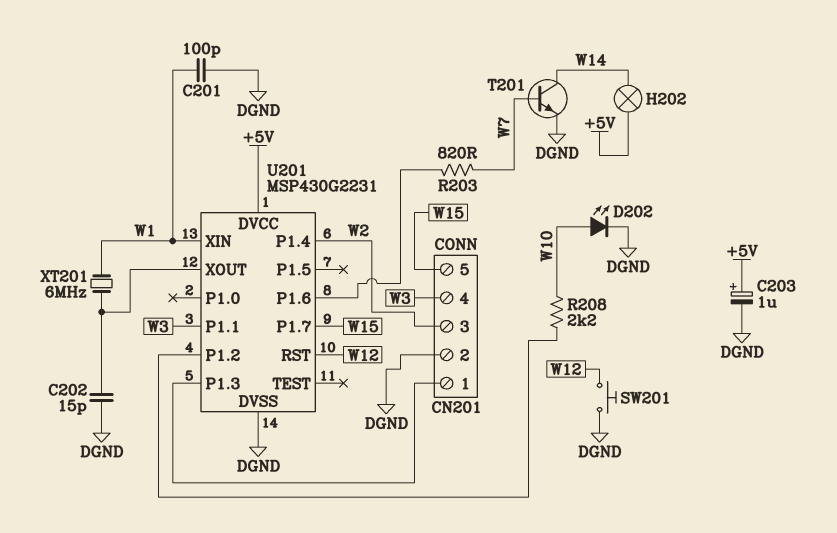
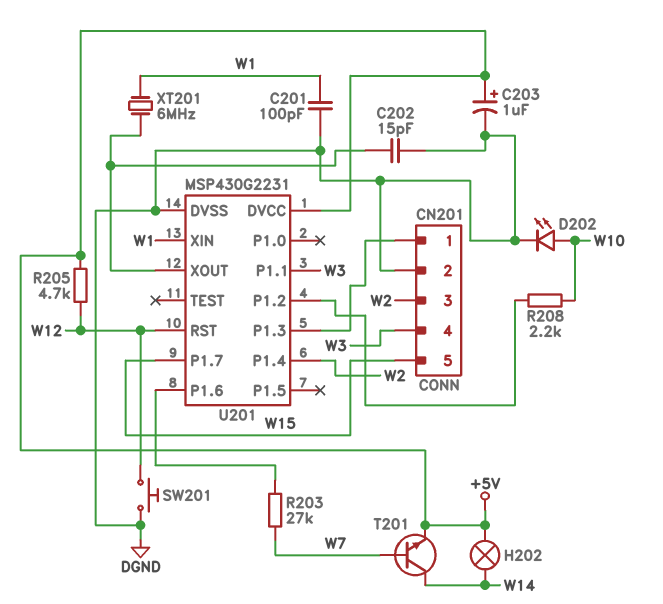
R203: 820 (U201/P1.6, W7) -> 27k (U201/P1.6, W7)
R205: none -> 4.7k (+5V, W12)
T201: NPN (B W7, C W14, E DGND) -> NPN (B W7, C W14, E +5V)

